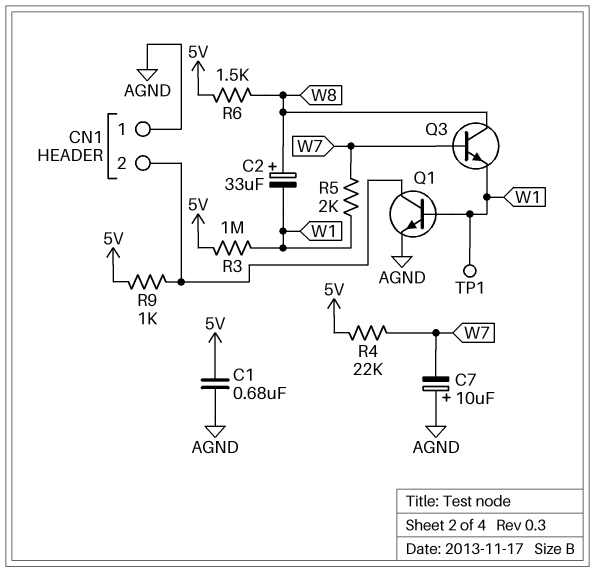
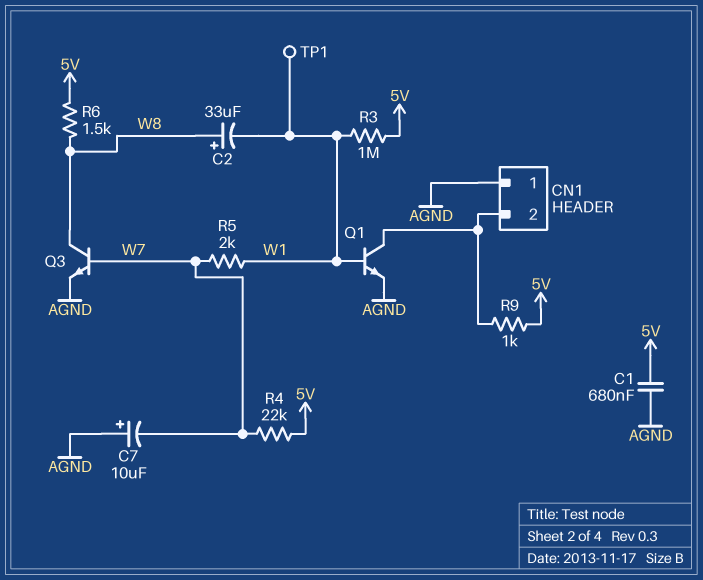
Q3: NPN (B W7, C W8, E W1) -> NPN (B W7, C W8, E AGND)

